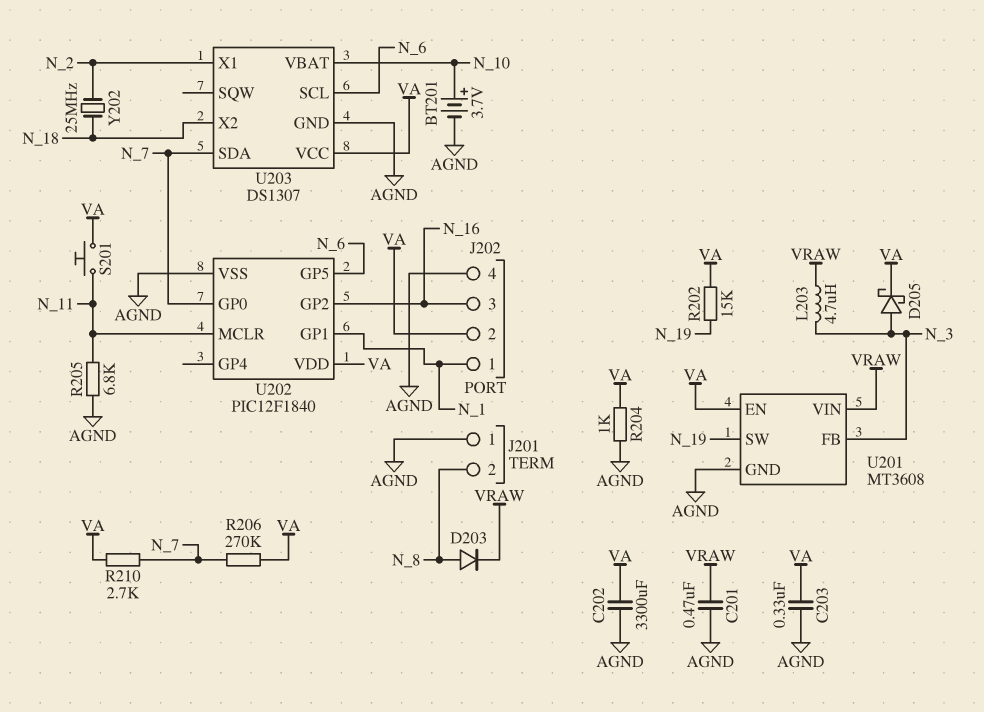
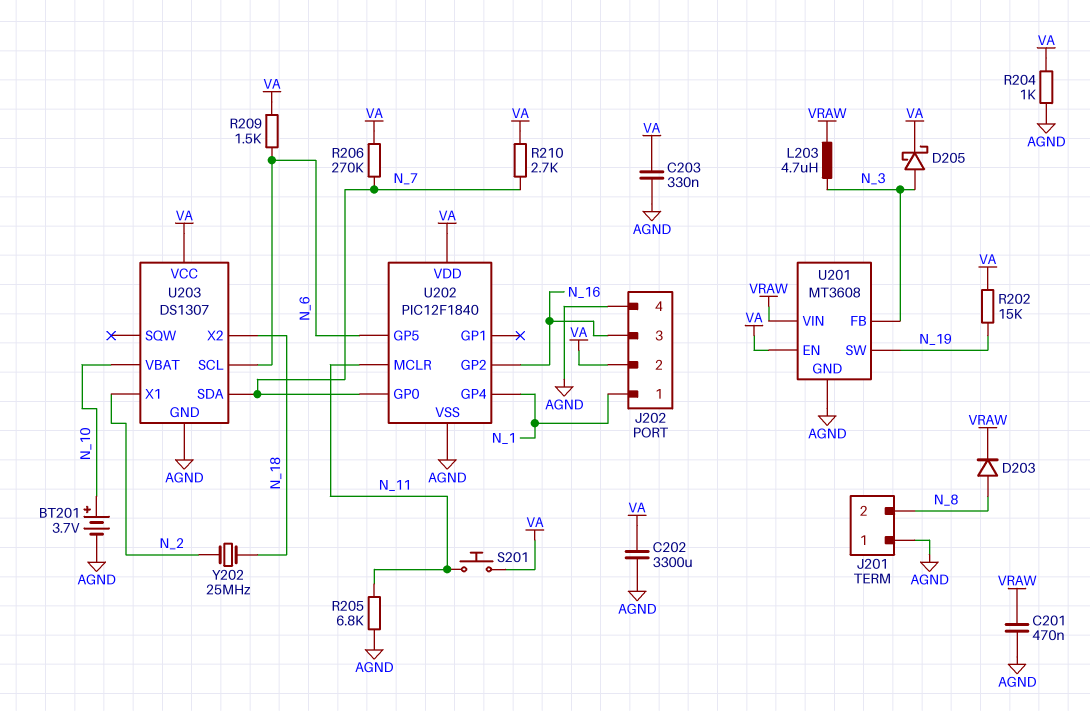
R209: none -> 1.5k (N_6, VA)
U202 pin GP1: N_1 -> none
U202 pin GP4: none -> N_1

